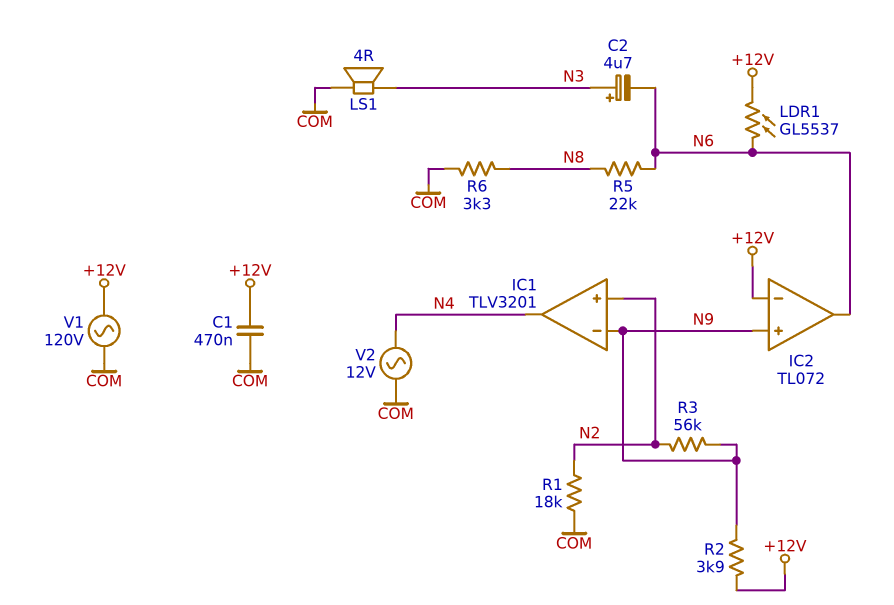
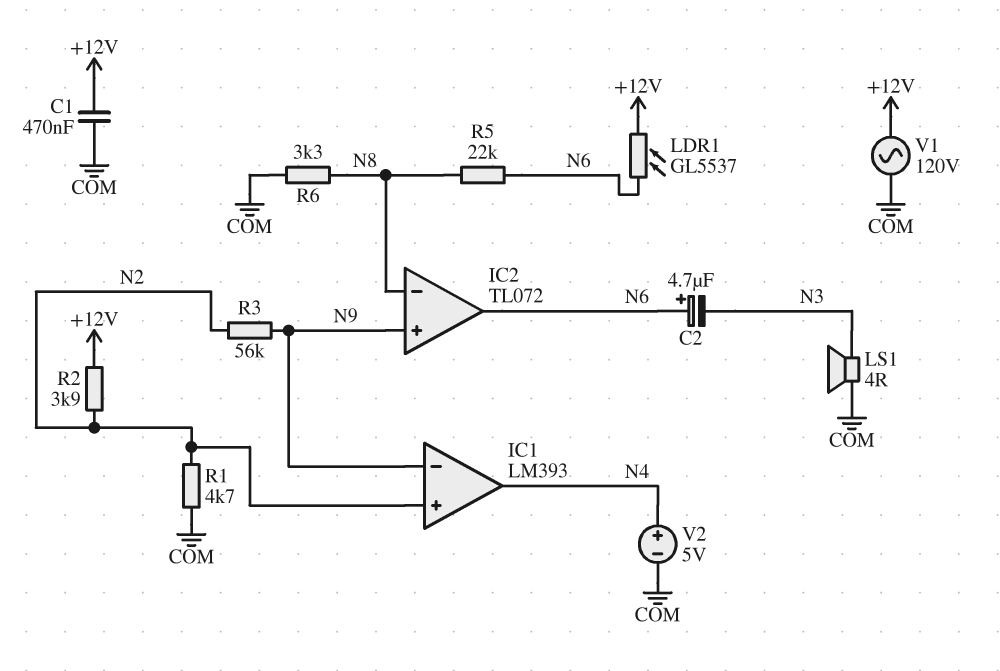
C2: 4.7uF (plus N3, minus N6) -> 4.7uF (plus N6, minus N3)
IC1: TLV3201 -> LM393
IC2 pin in-: +12V -> N8
R1: 18k (COM, N2) -> 4.7k (COM, N2)
R2: 3.9k (+12V, N9) -> 3.9k (+12V, N2)
V2: AC 12V (COM, N4) -> 5V (plus N4, minus COM)

